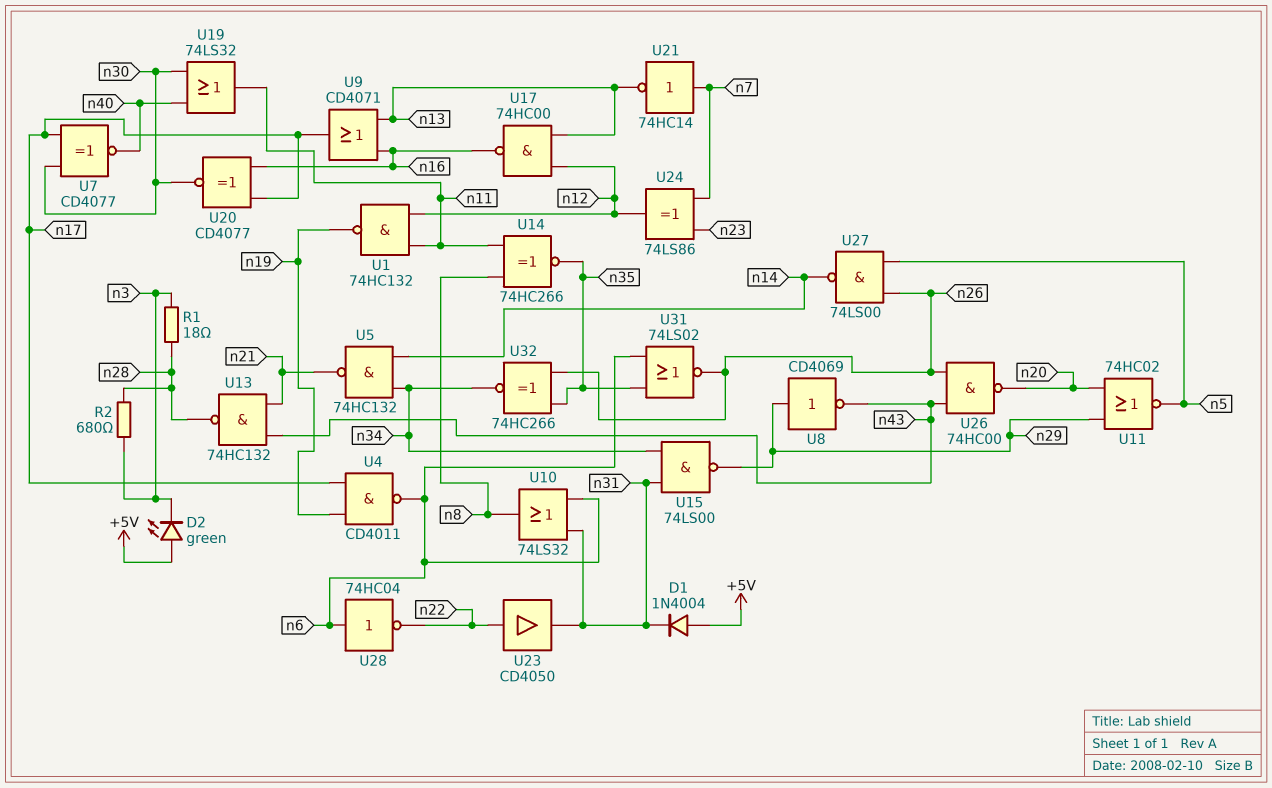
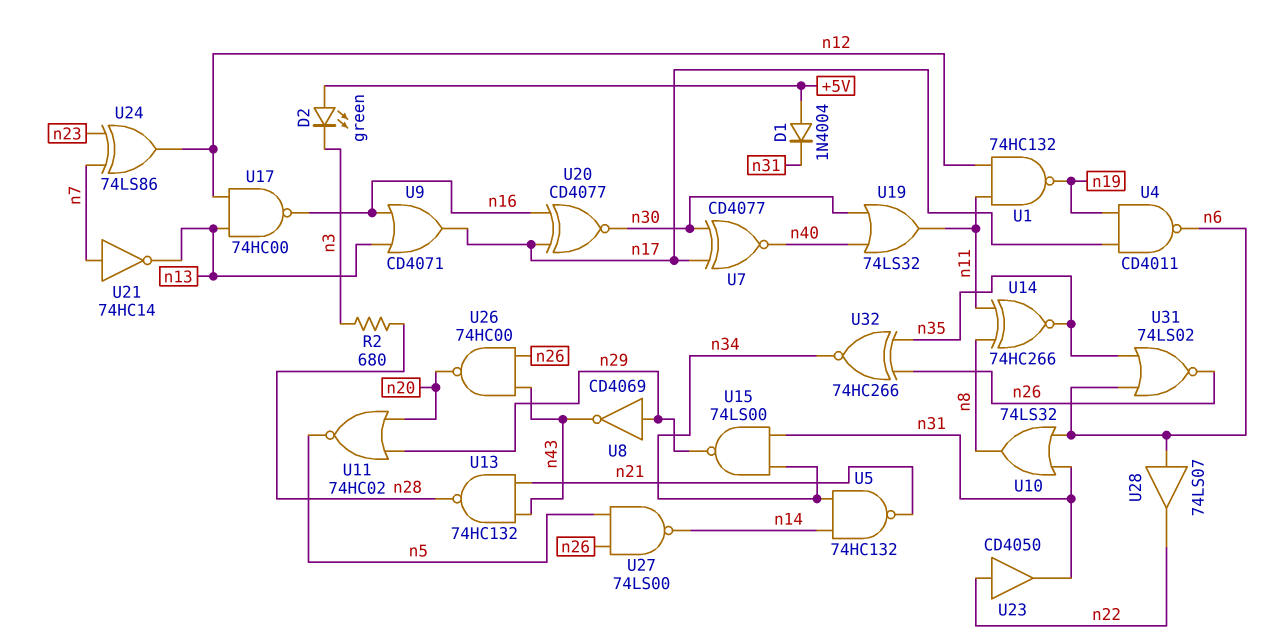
R1: 18 (n3, n28) -> none
U28: NOT 74HC04 (in n6, out n22) -> buffer 74LS07 (in n6, out n22)

